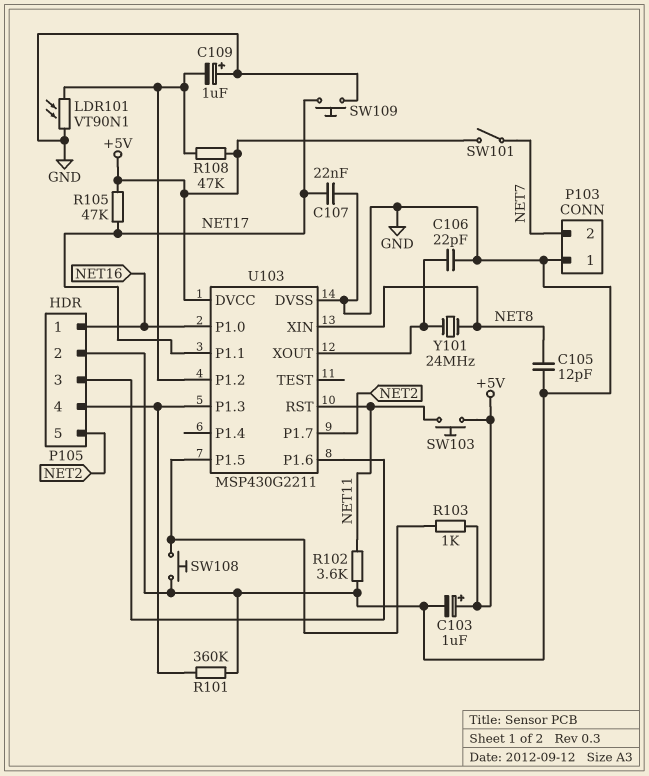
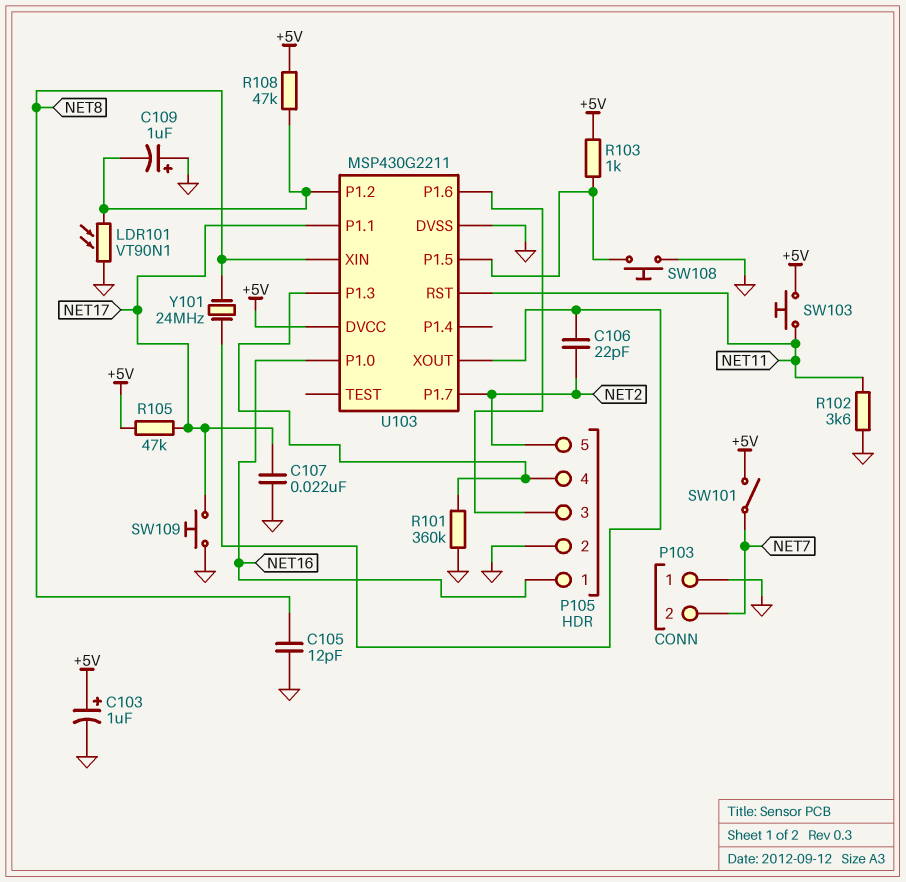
C106: 22pF (GND, U103/XOUT) -> 22pF (NET2, U103/XOUT)

